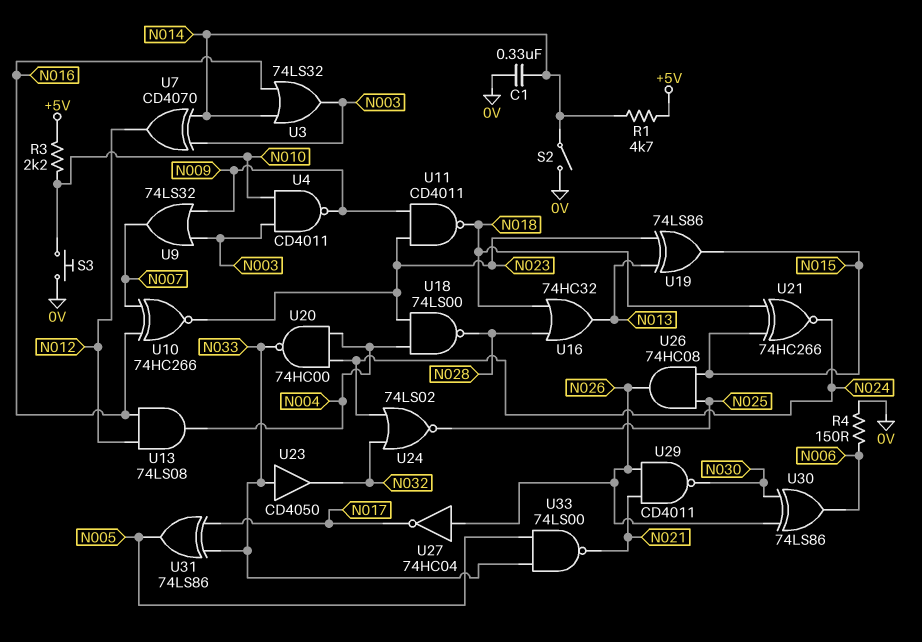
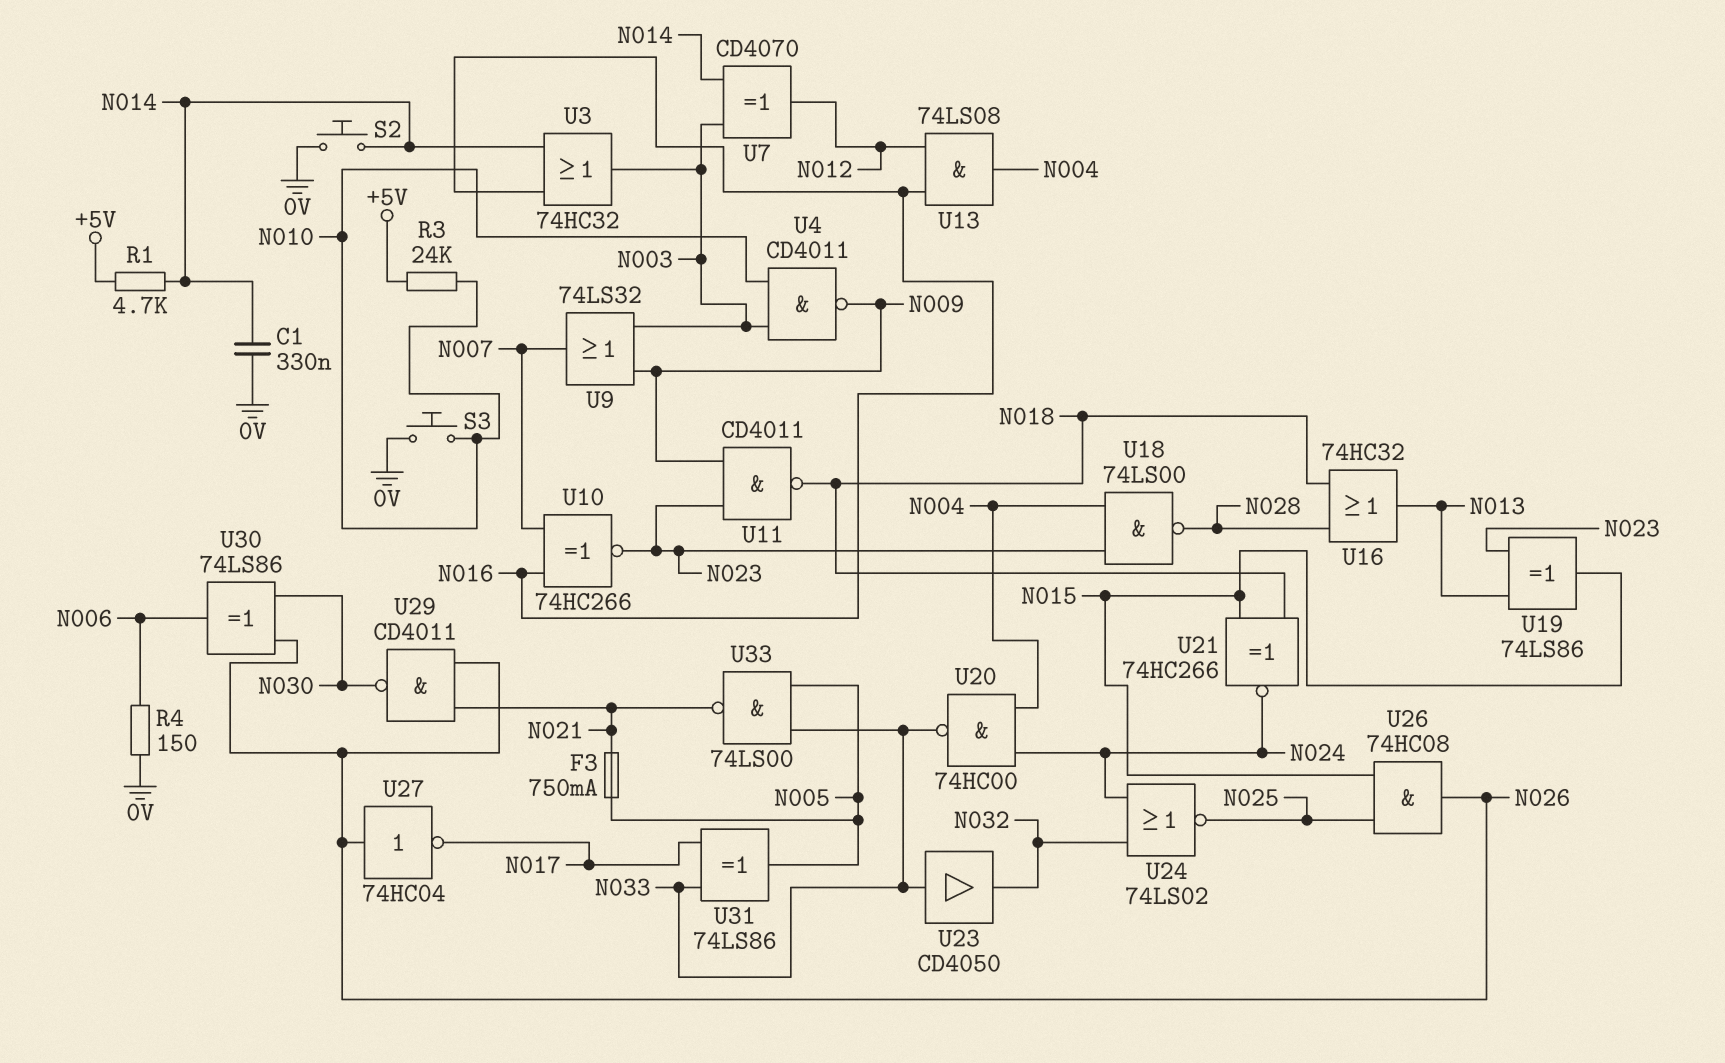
F3: none -> 750mA (N005, N021)
R3: 2.2k (+5V, N010) -> 24k (+5V, N010)
S2: switch (0V, N014) -> button (0V, N014)
U3: OR 74LS32 (in N014, in N016, out N003) -> OR 74HC32 (in N014, in N016, out N003)

